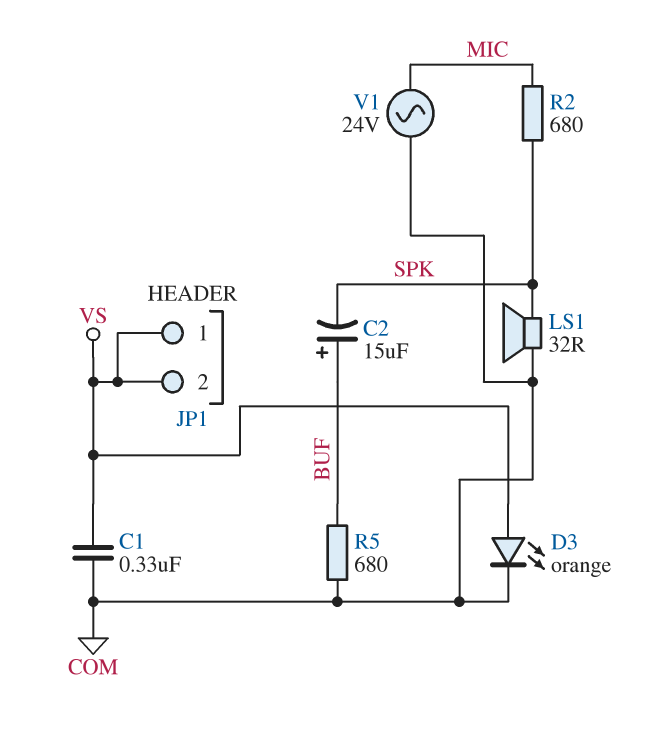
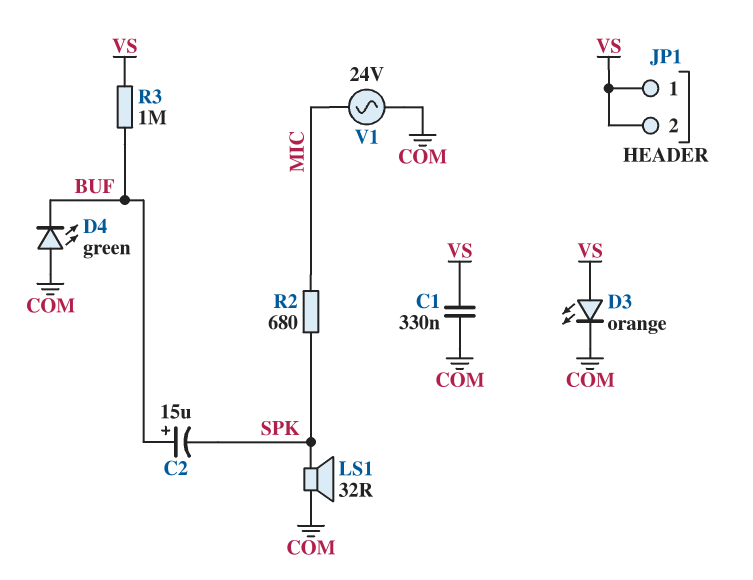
D4: none -> LED green (A COM, K BUF)
R3: none -> 1M (BUF, VS)
R5: 680 (BUF, COM) -> none

